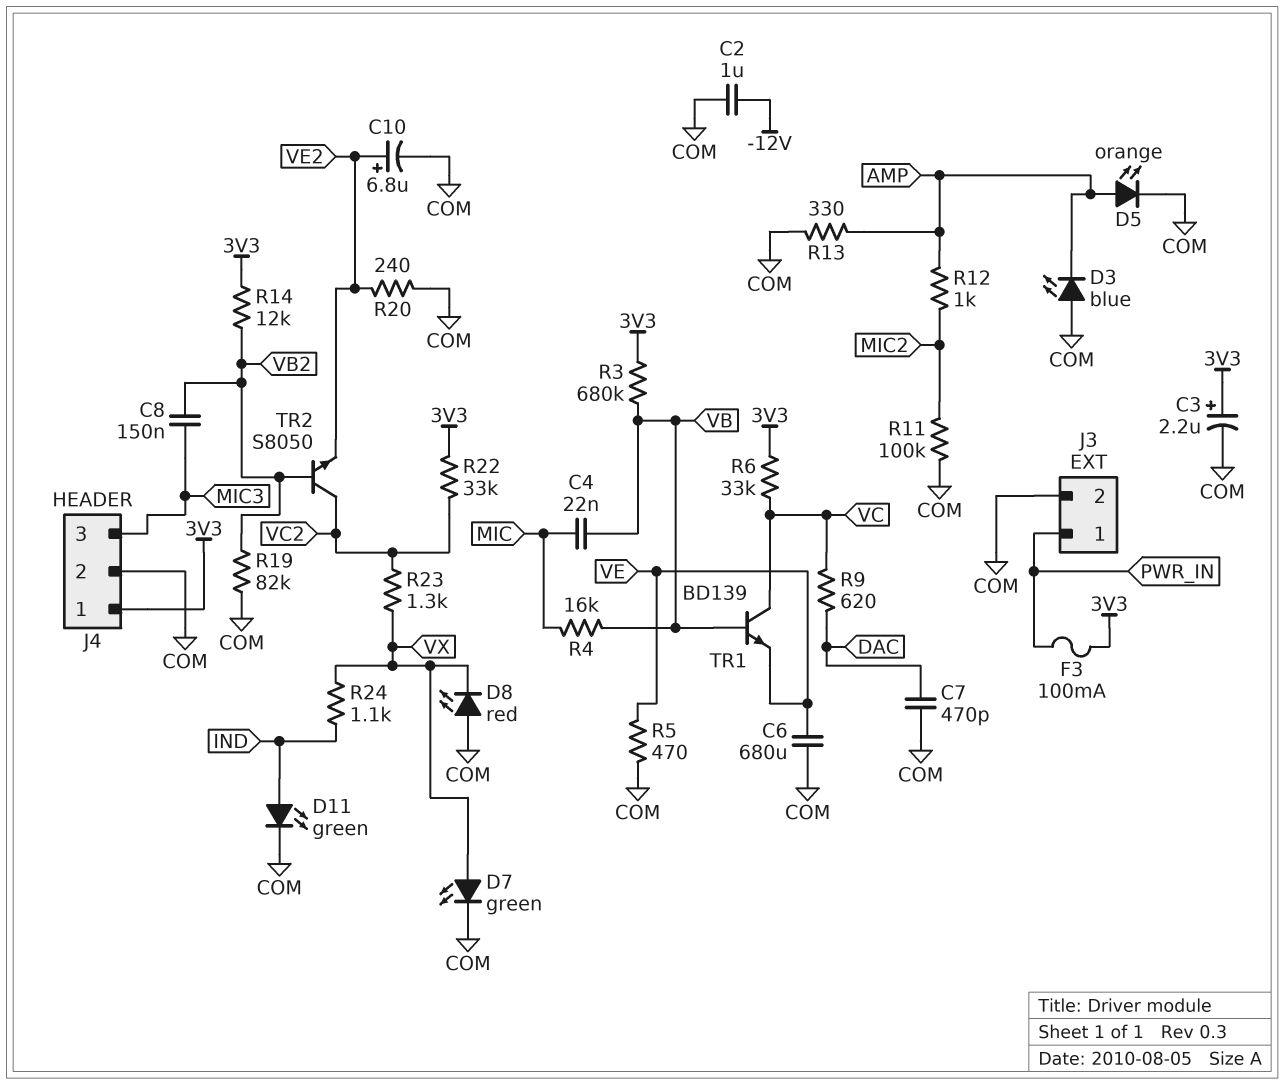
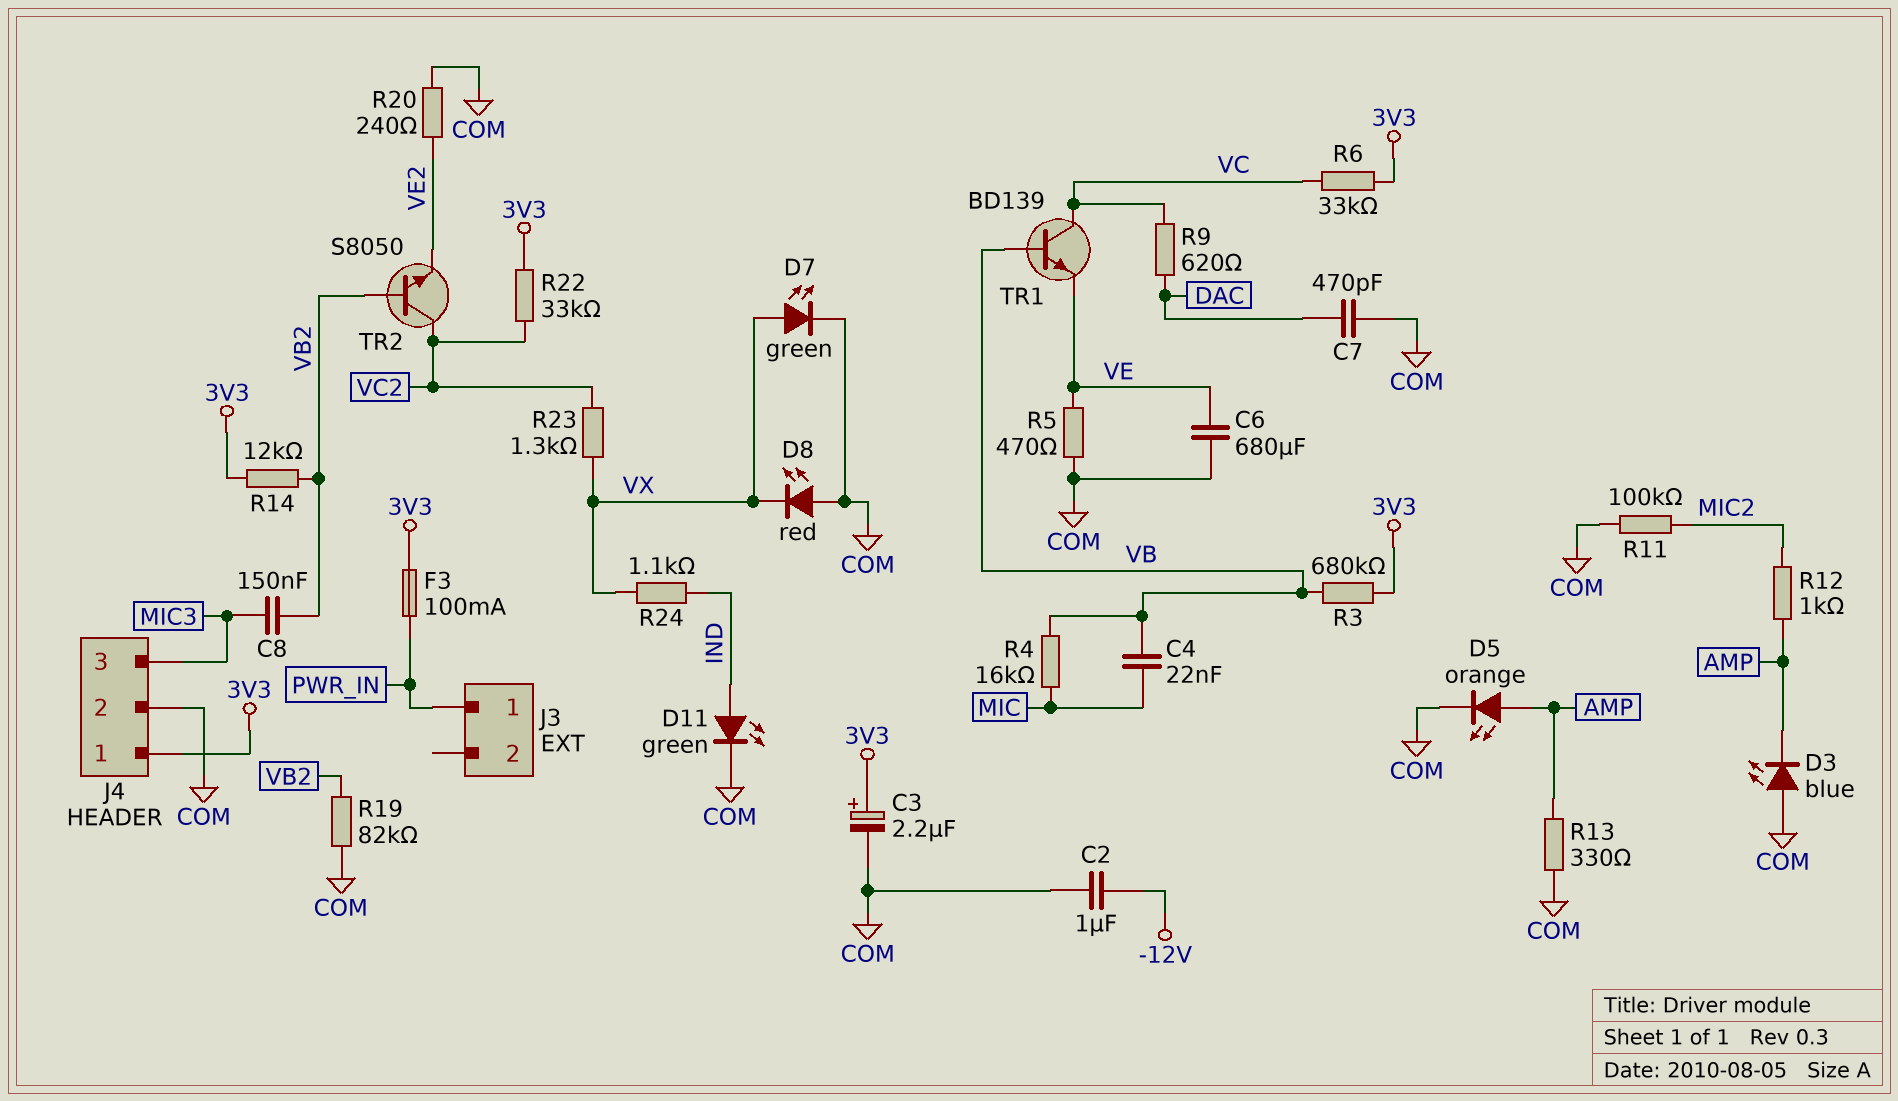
C10: 6.8uF (plus VE2, minus COM) -> none
J3 pin 2: COM -> none

